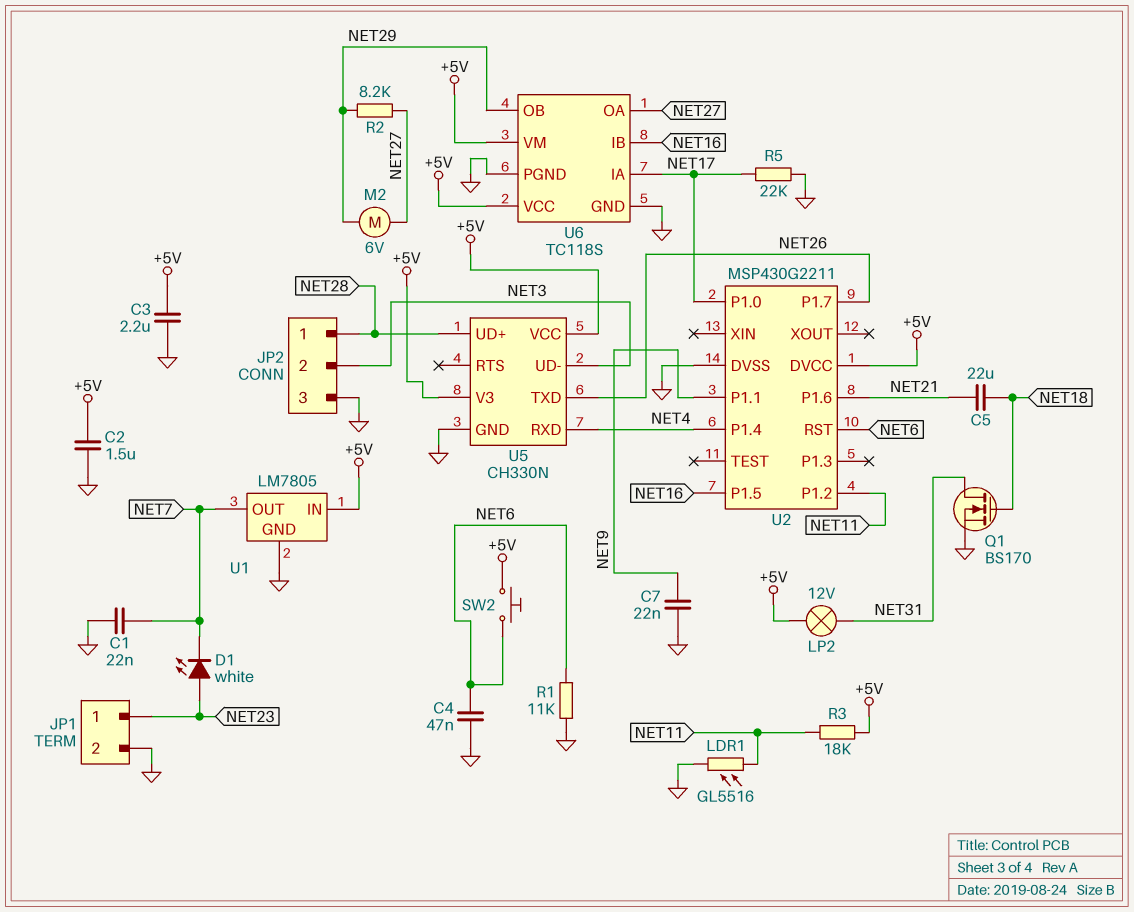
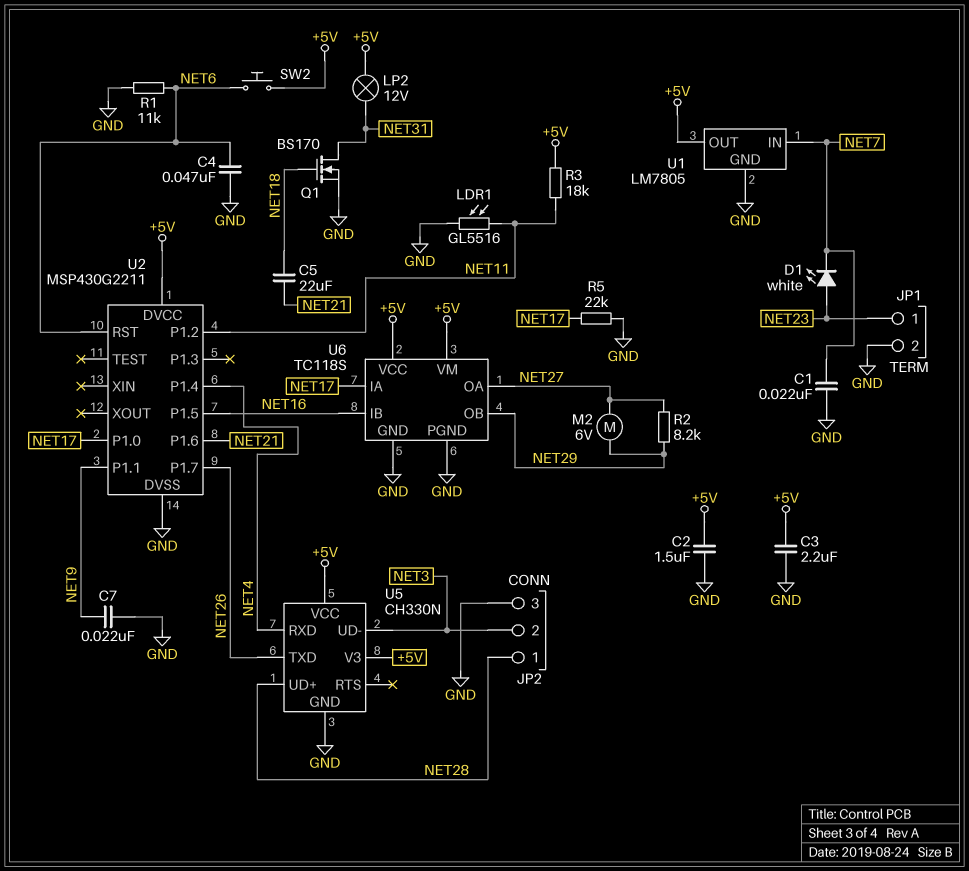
U1 pin IN: +5V -> NET7
U1 pin OUT: NET7 -> +5V

